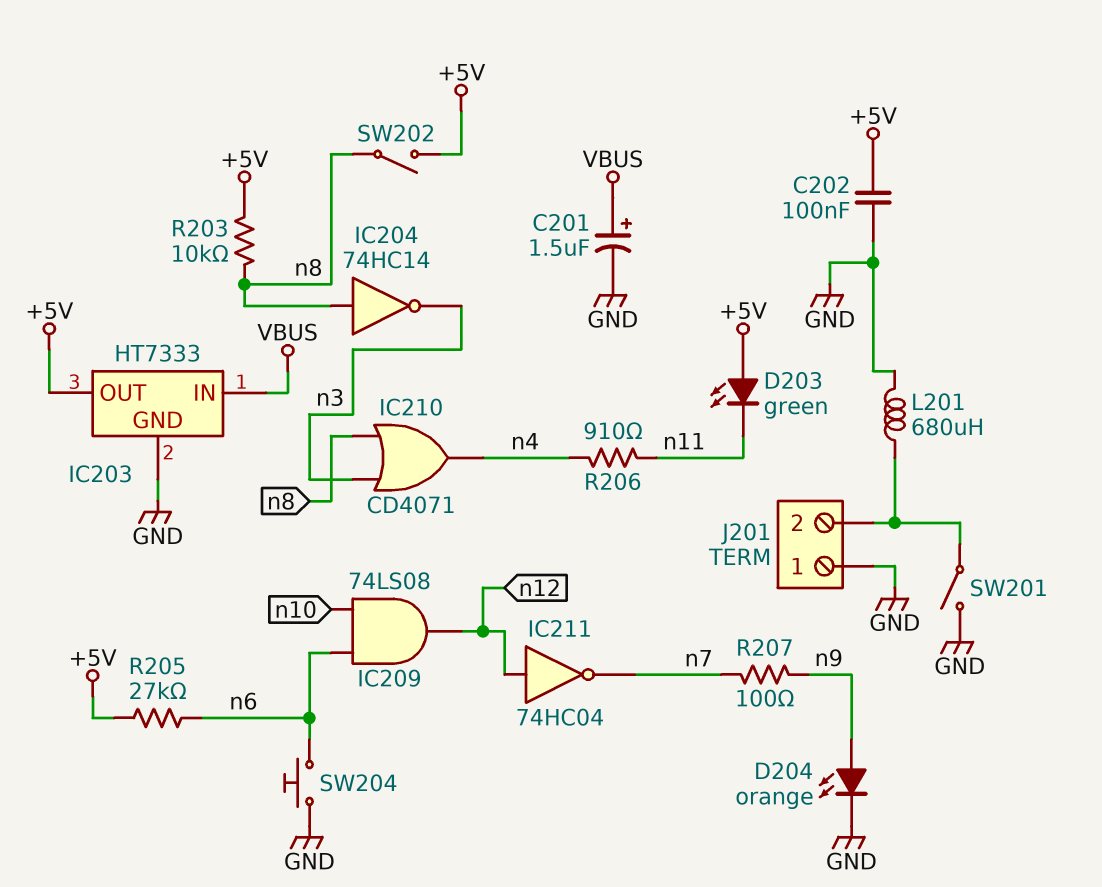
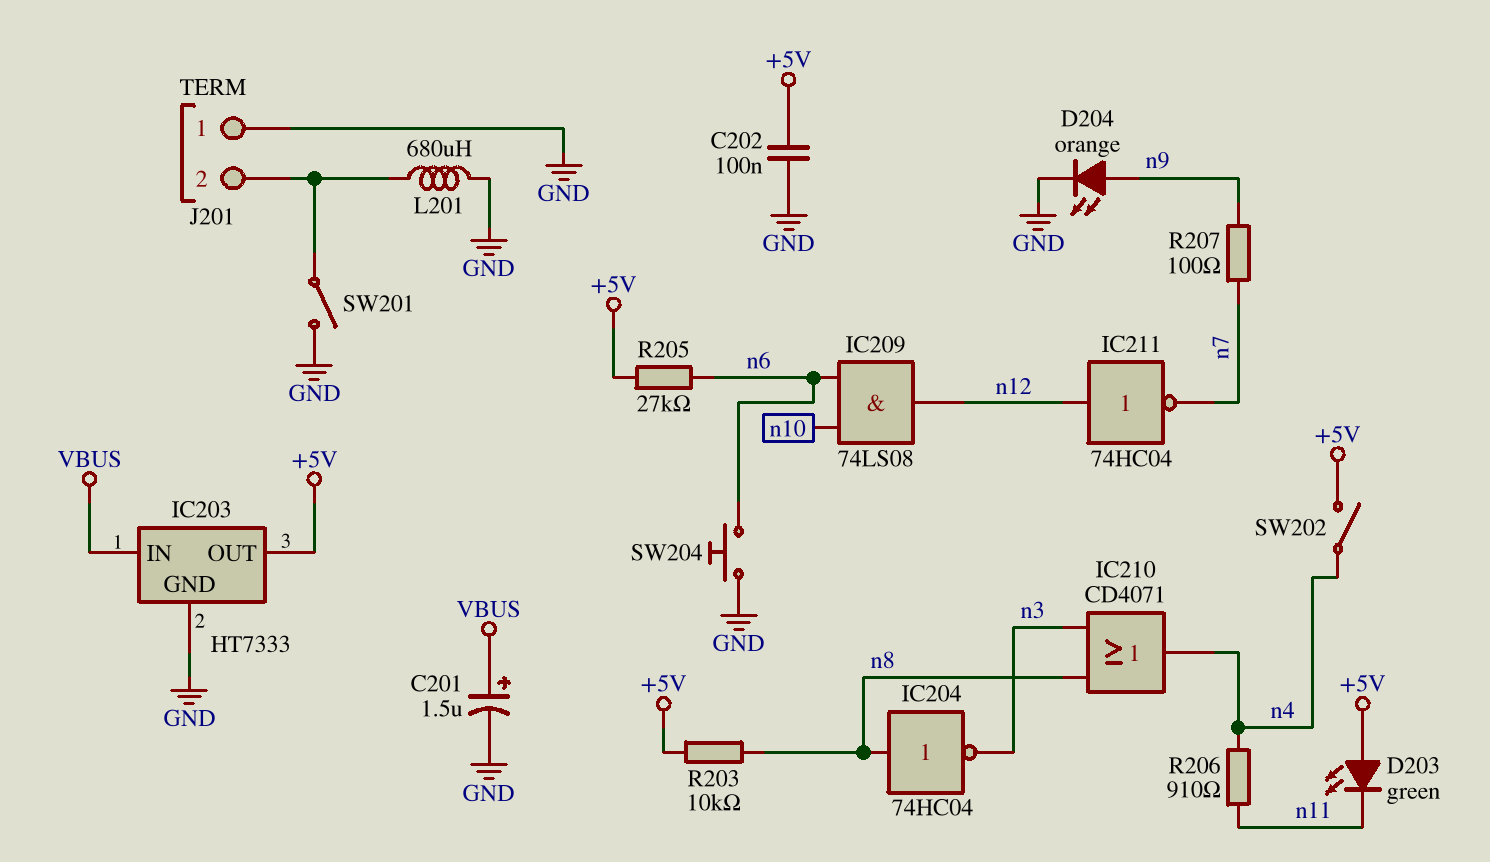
IC204: NOT 74HC14 (in n8, out n3) -> NOT 74HC04 (in n8, out n3)
SW202: switch (+5V, n8) -> switch (+5V, n4)

